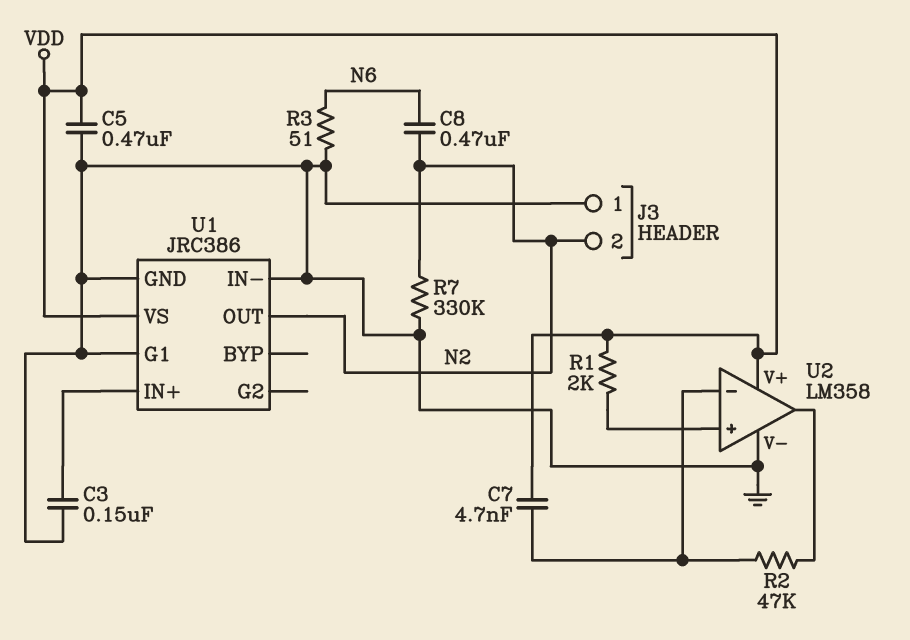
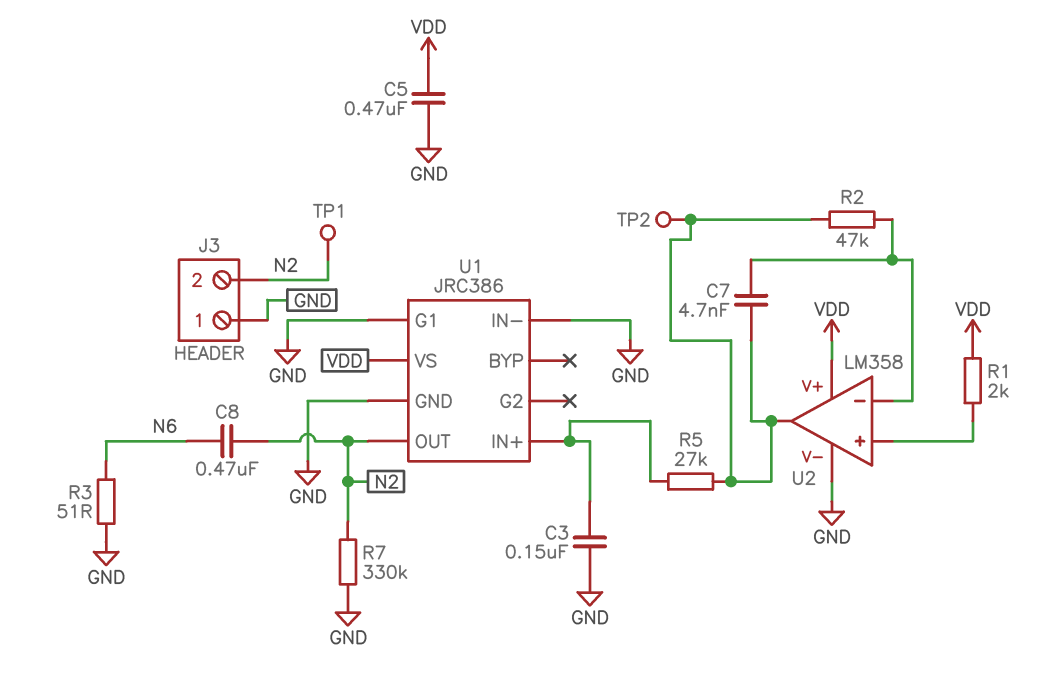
C7: 4.7nF (U2/in-, VDD) -> 4.7nF (U2/in-, U2/out)
R5: none -> 27k (U1/IN+, U2/out)
TP1: none -> test point (N2)
TP2: none -> test point (U2/out)

